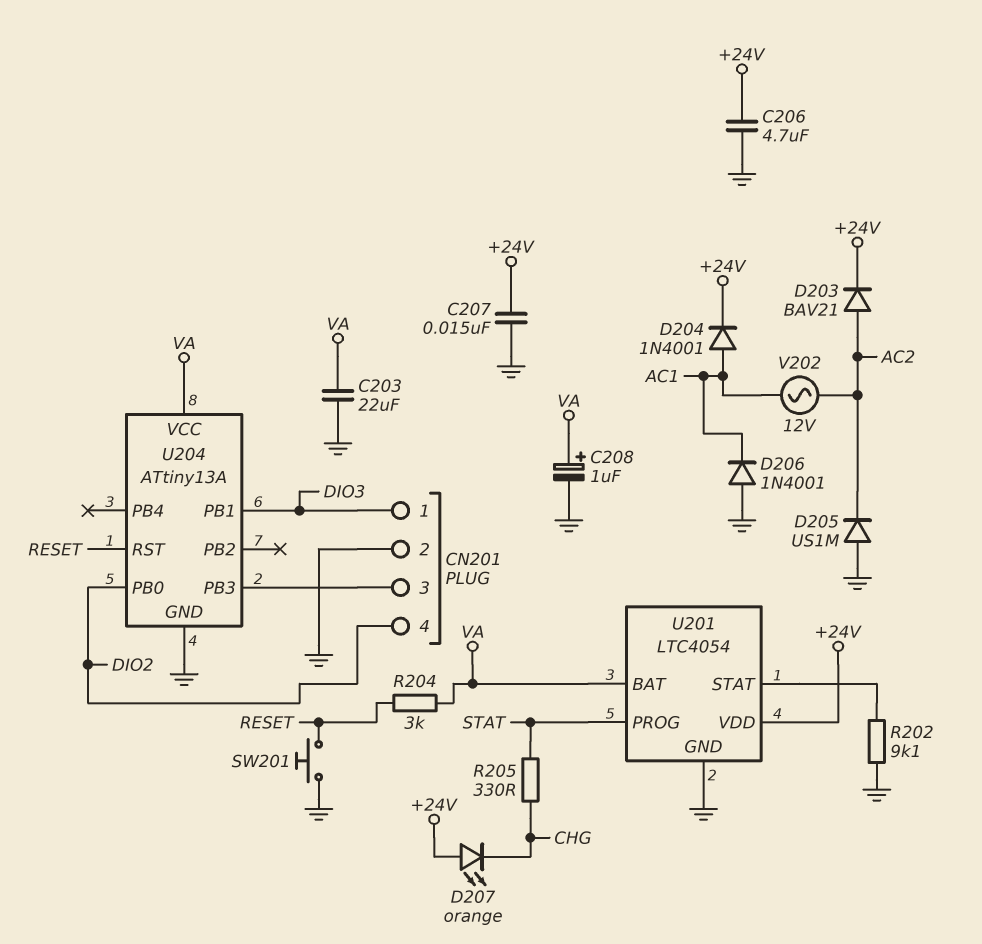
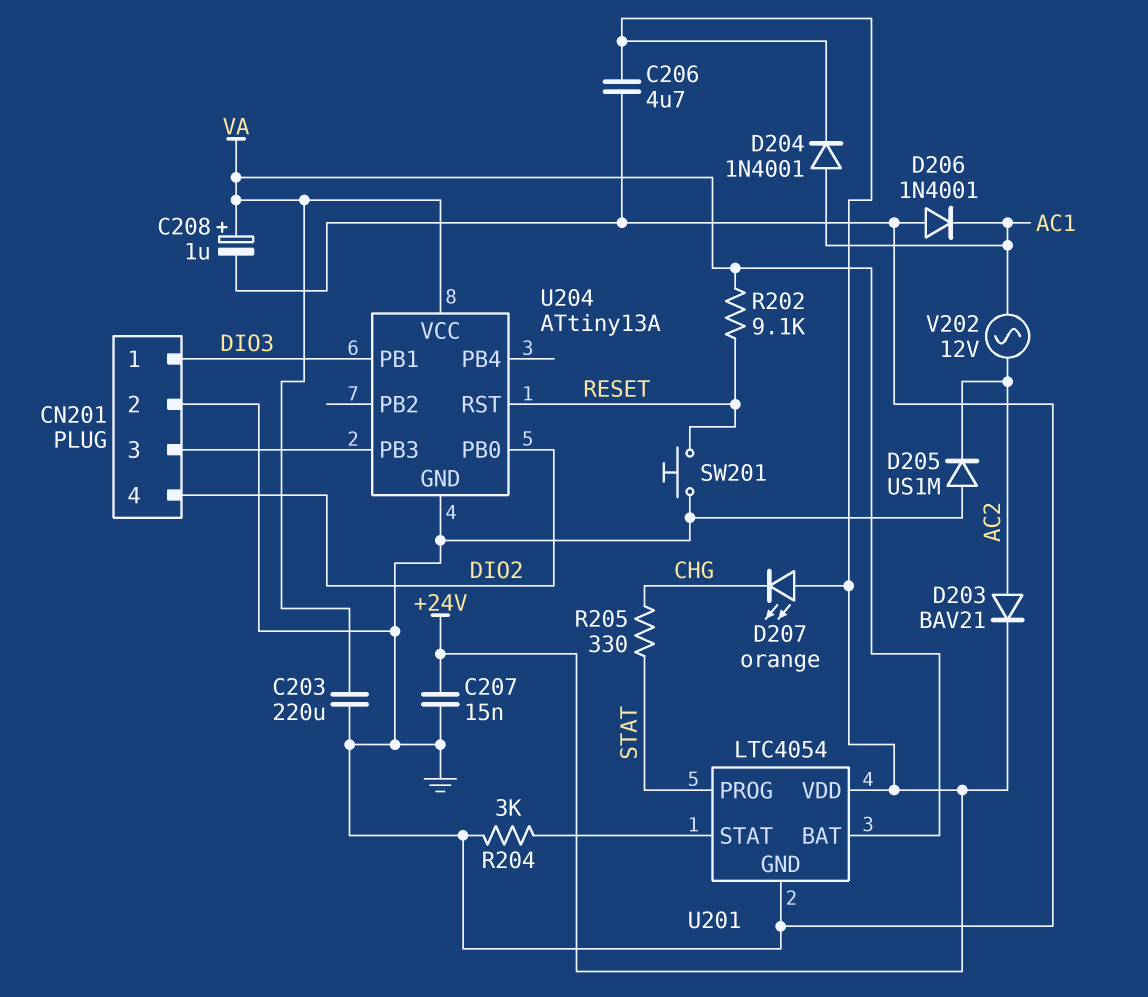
C203: 22uF (GND, VA) -> 220uF (GND, VA)
R202: 9.1k (GND, U201/STAT) -> 9.1k (RESET, VA)
R204: 3k (RESET, VA) -> 3k (GND, U201/STAT)

